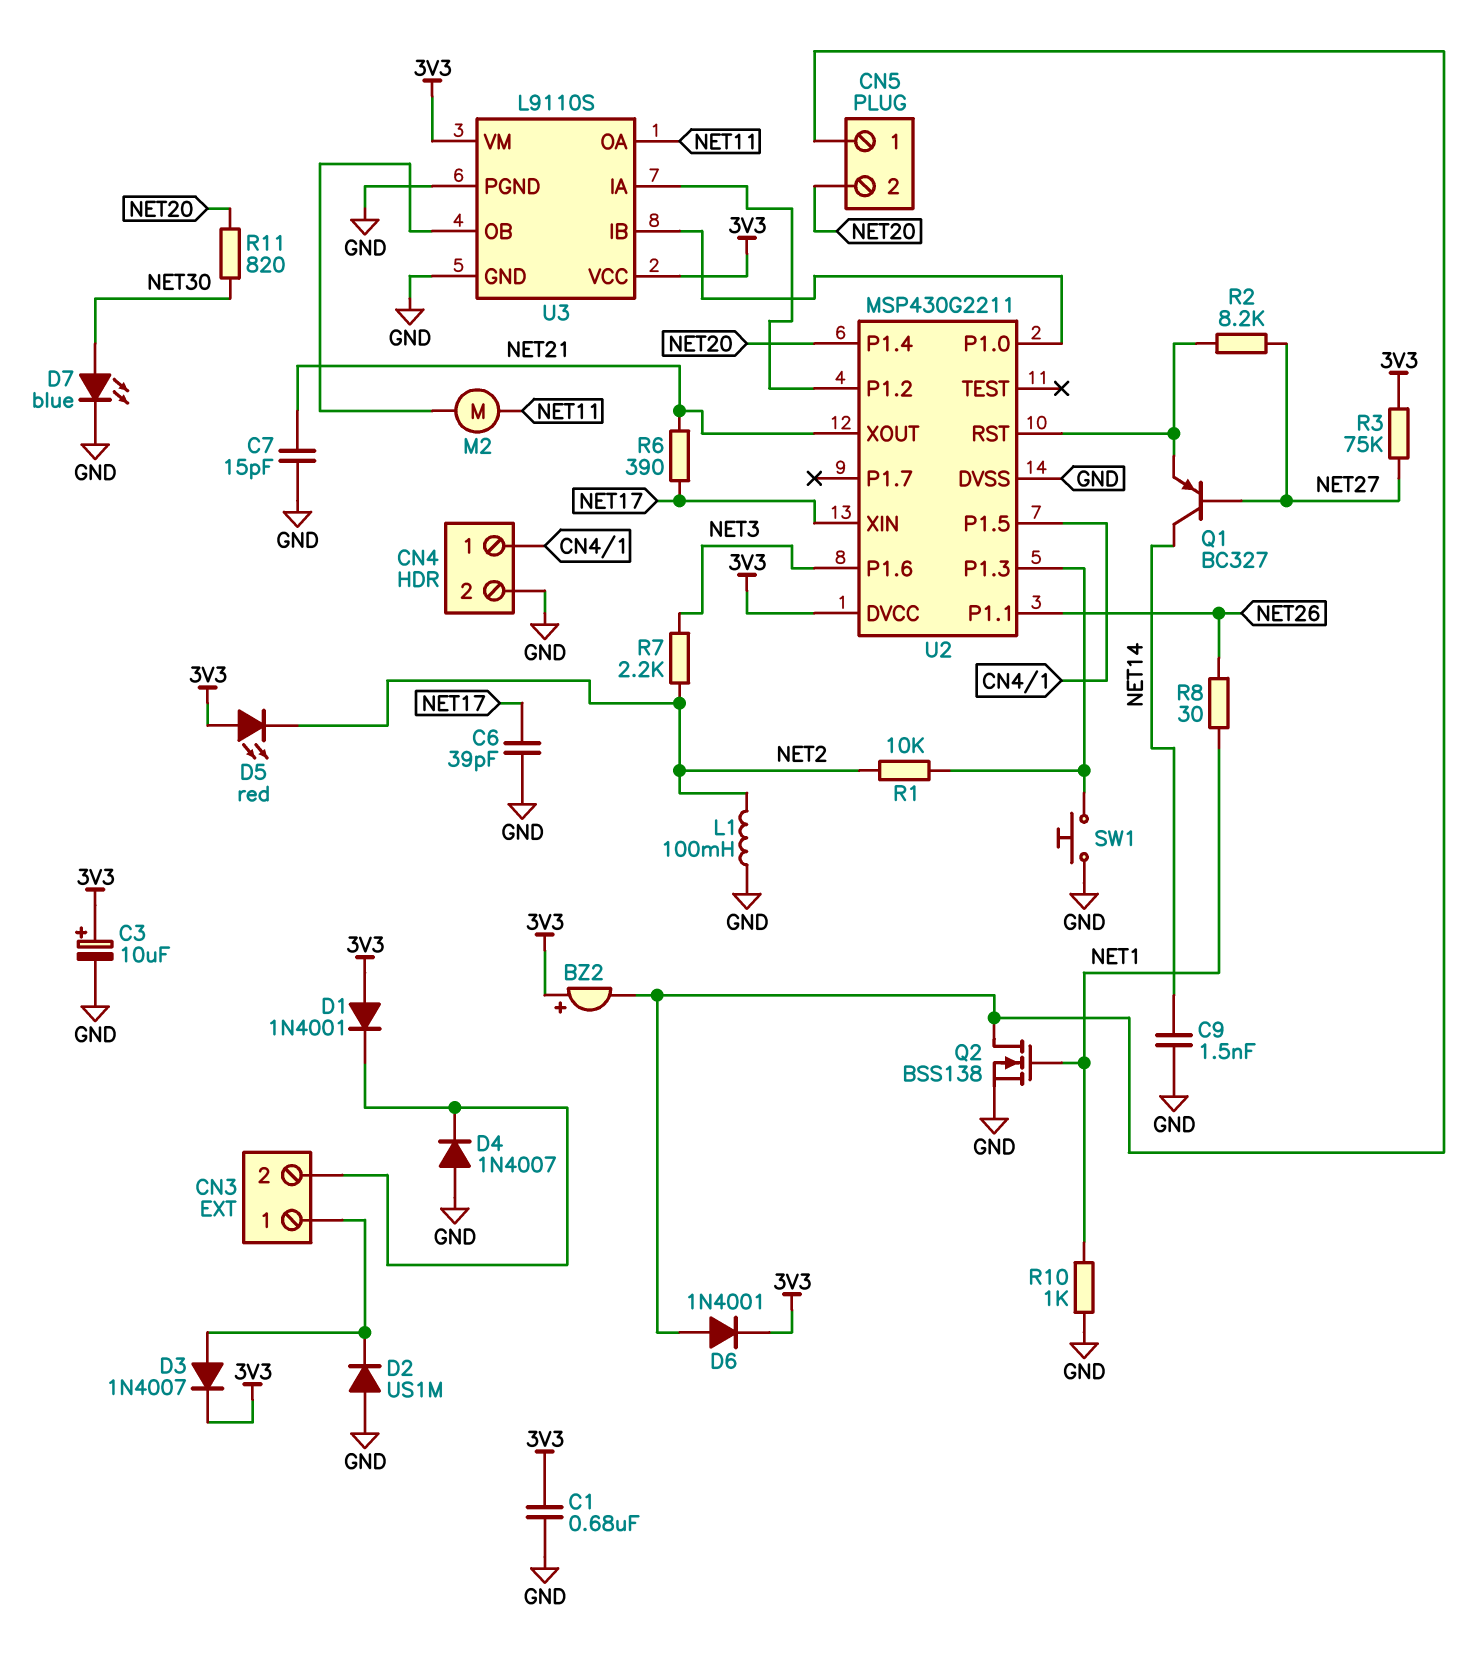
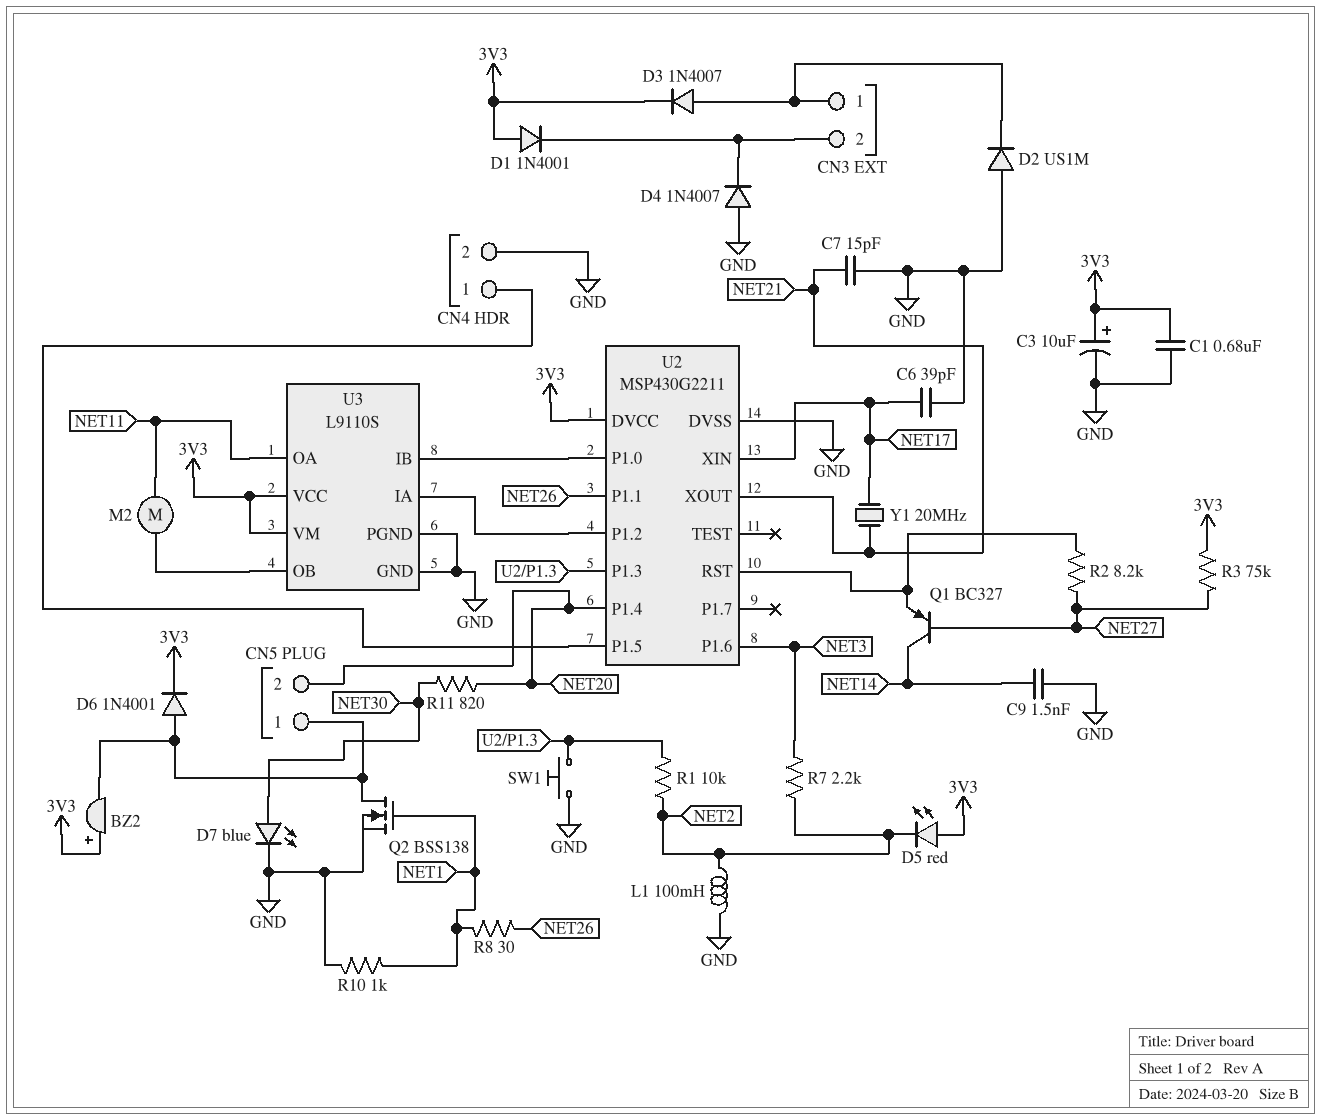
R6: 390 (NET17, NET21) -> none
Y1: none -> 20MHz (NET17, NET21)

